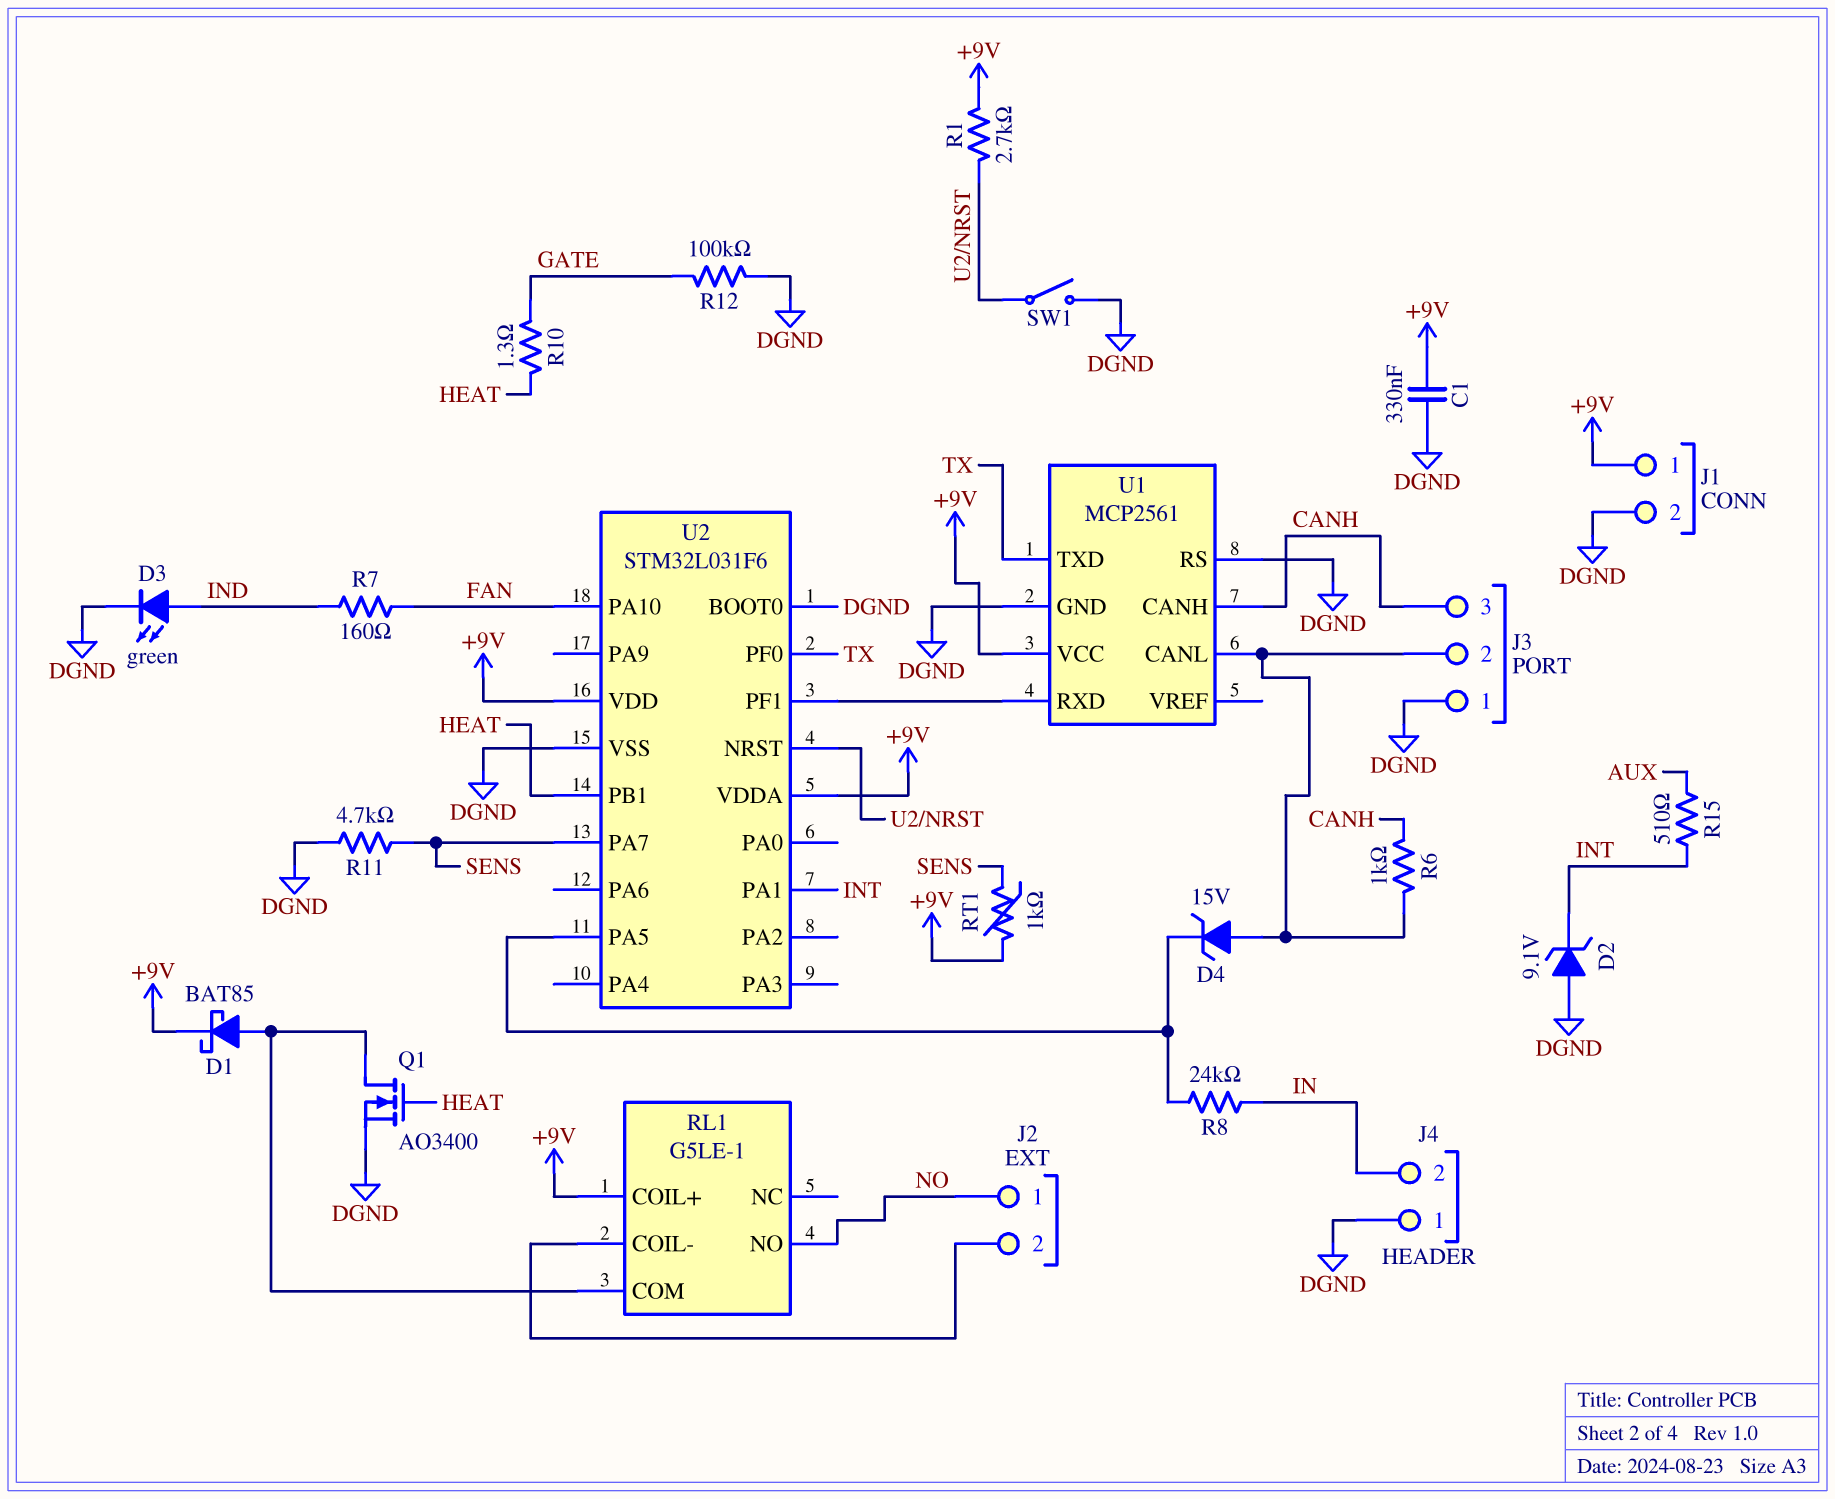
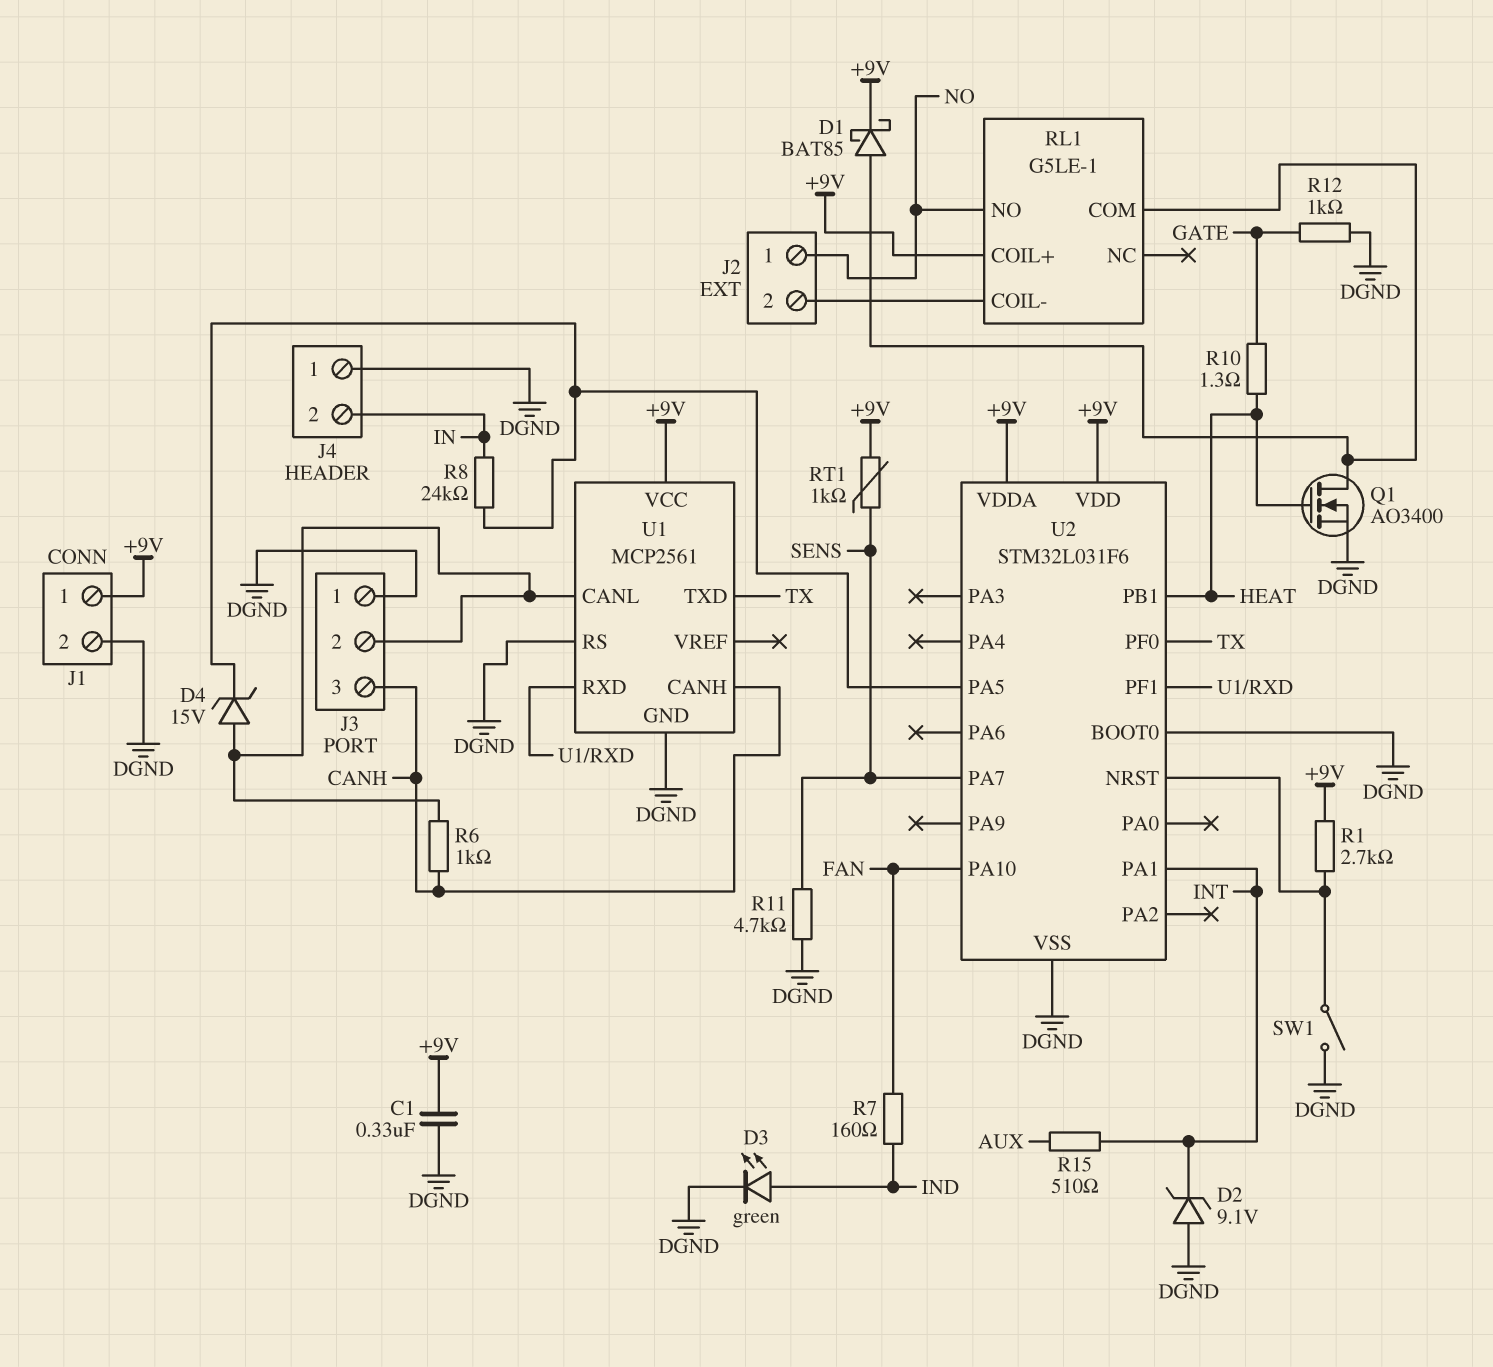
R12: 100k (DGND, GATE) -> 1k (DGND, GATE)

